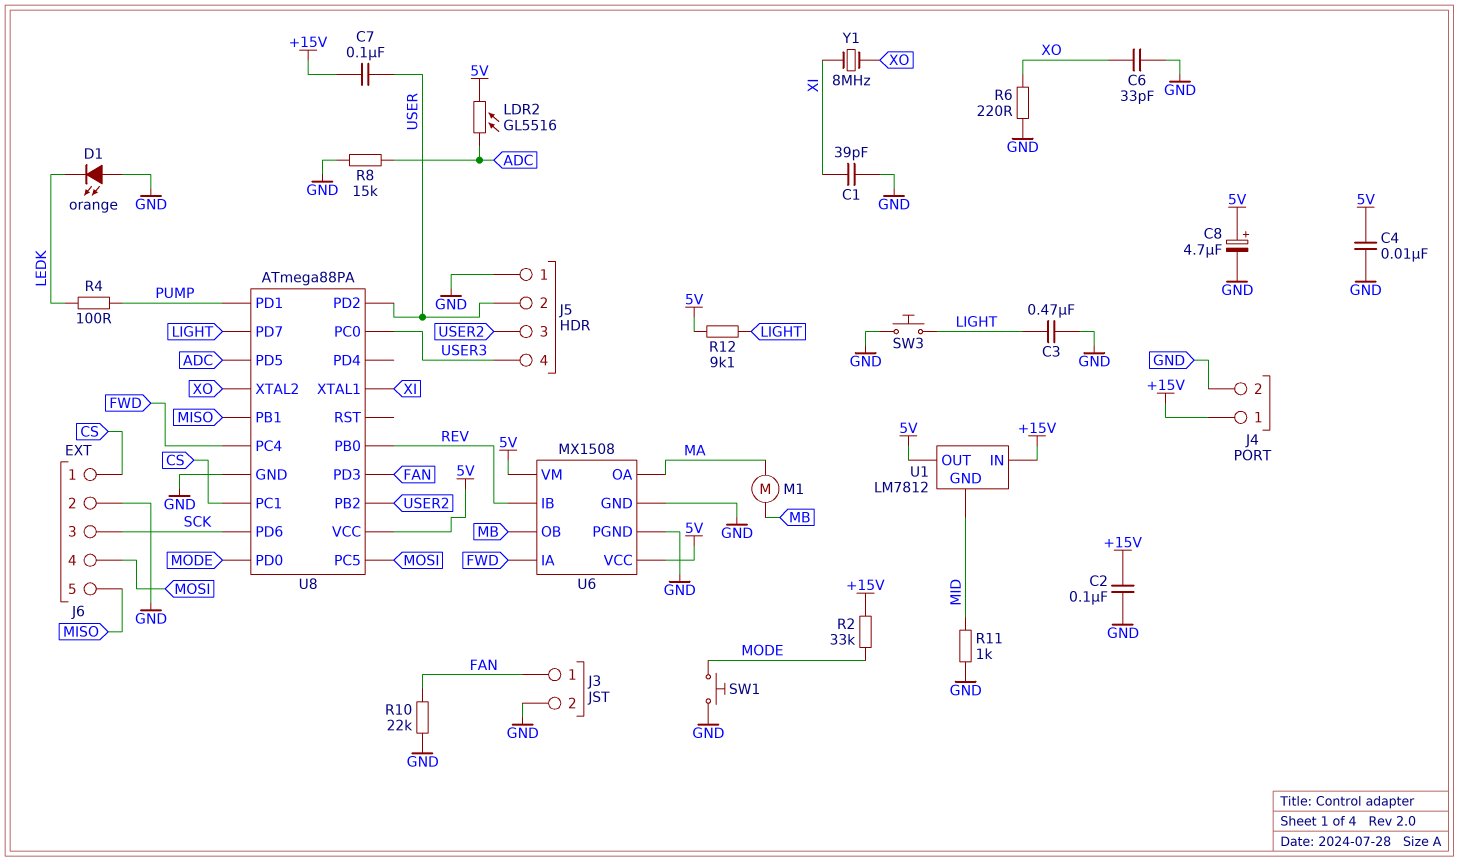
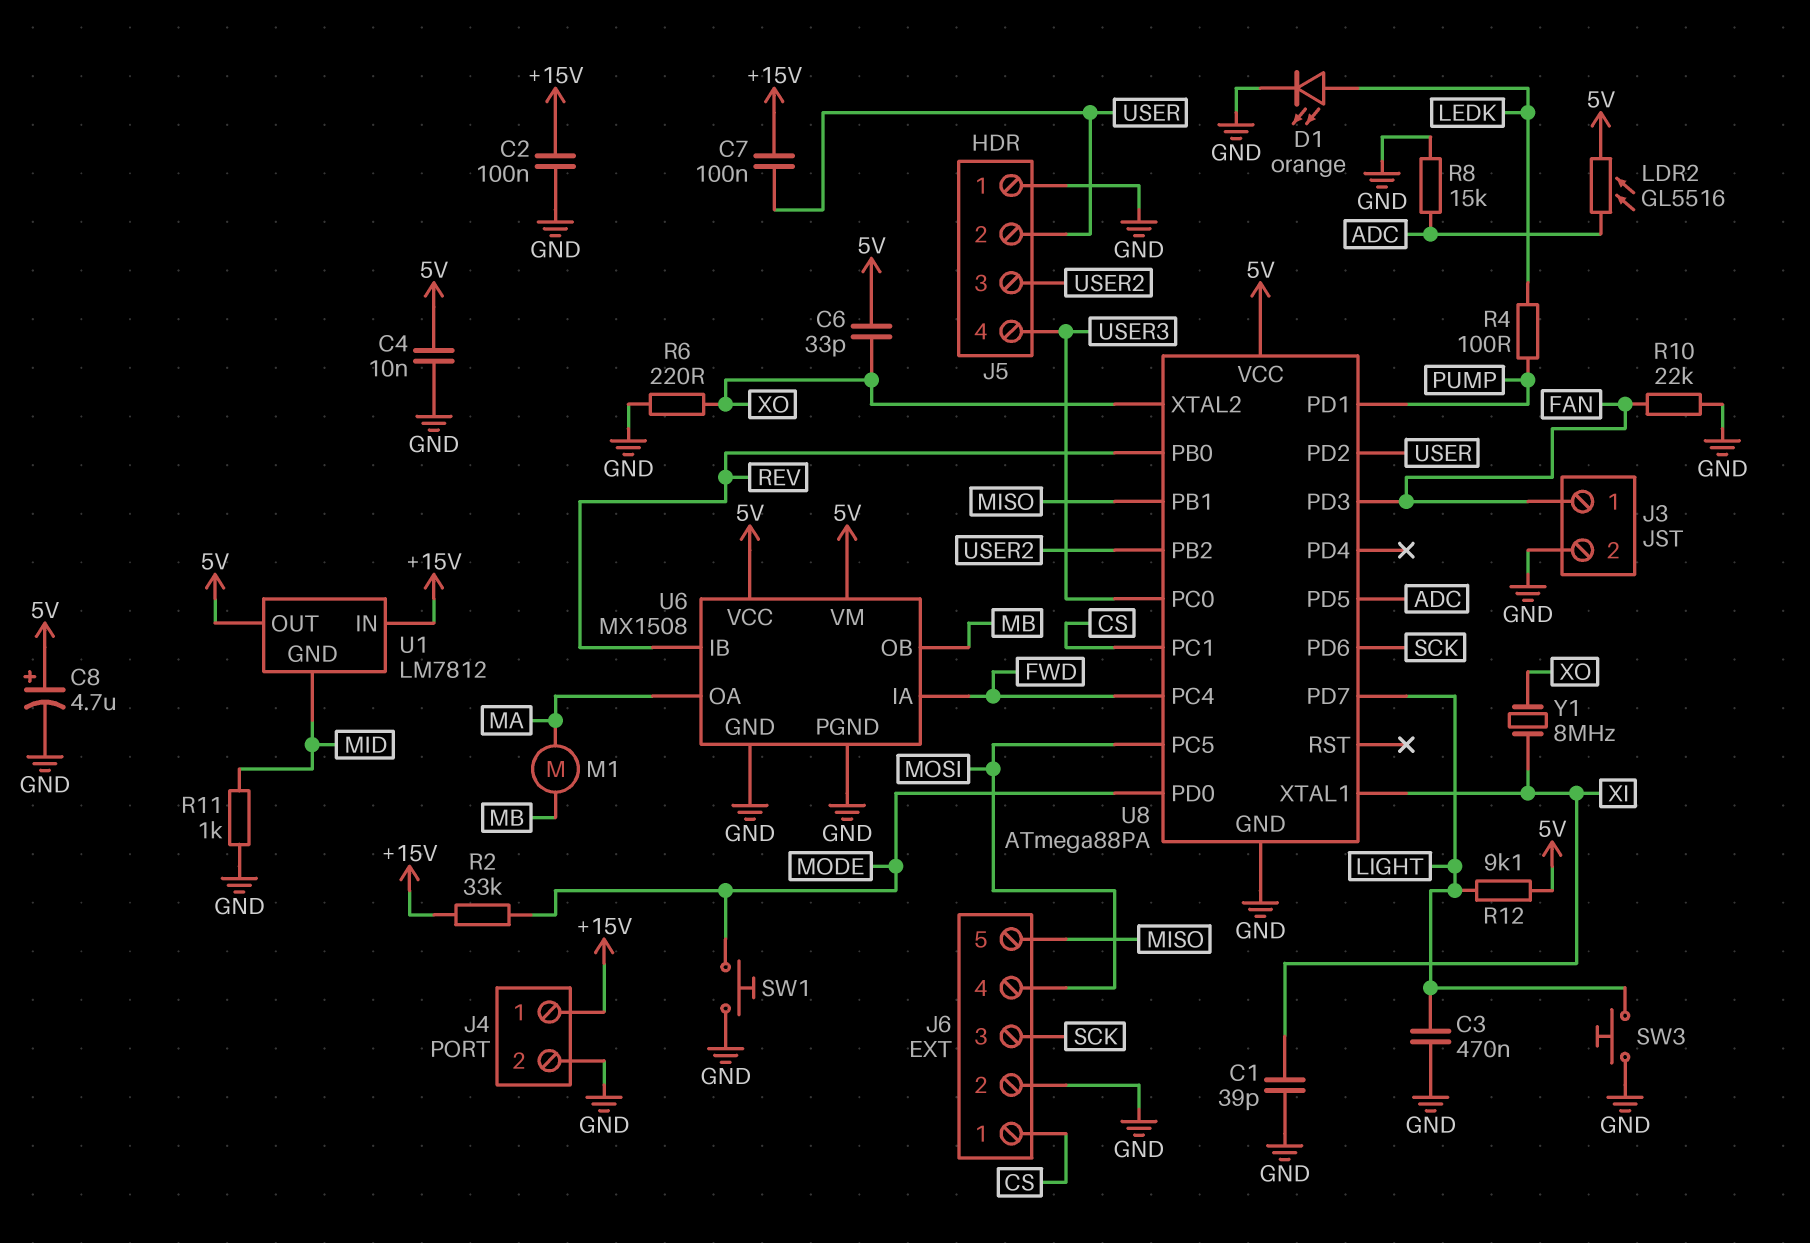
C6: 33pF (GND, XO) -> 33pF (5V, XO)
D1: LED orange (A GND, K LEDK) -> LED orange (A LEDK, K GND)

